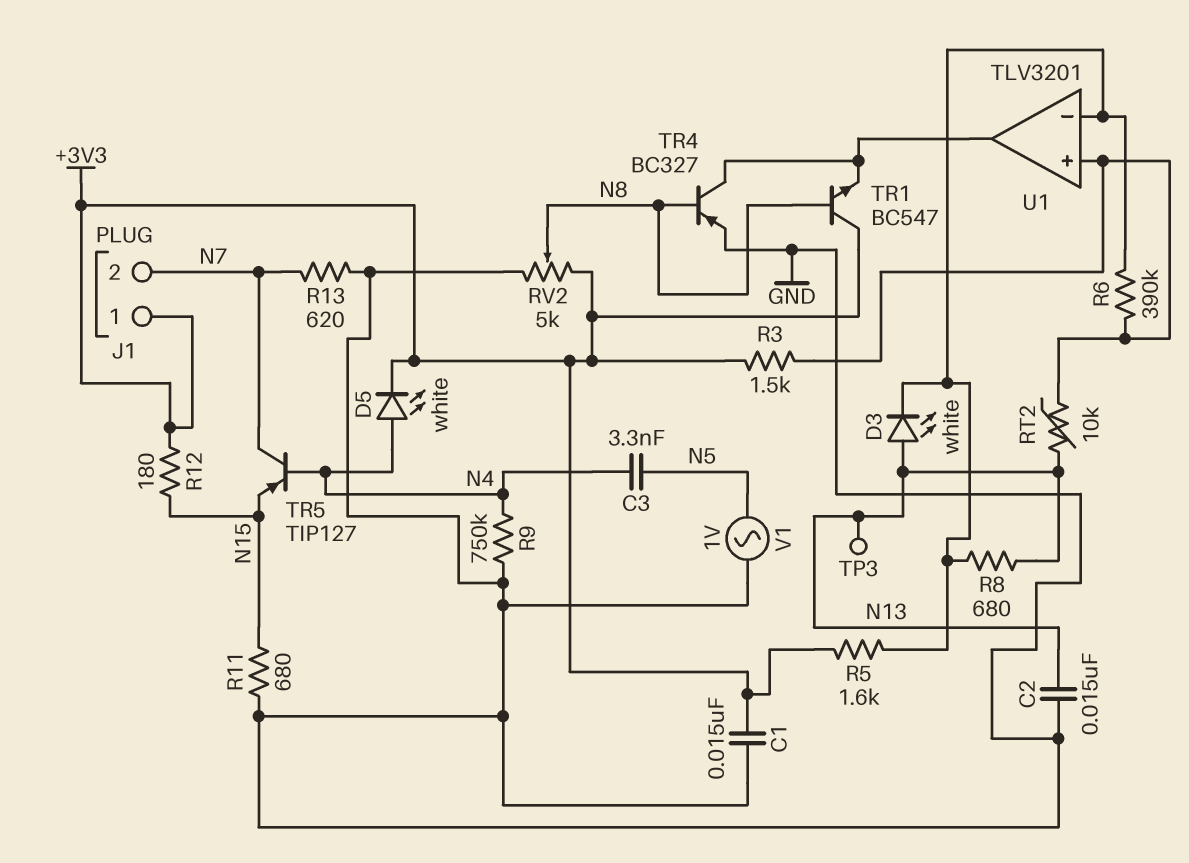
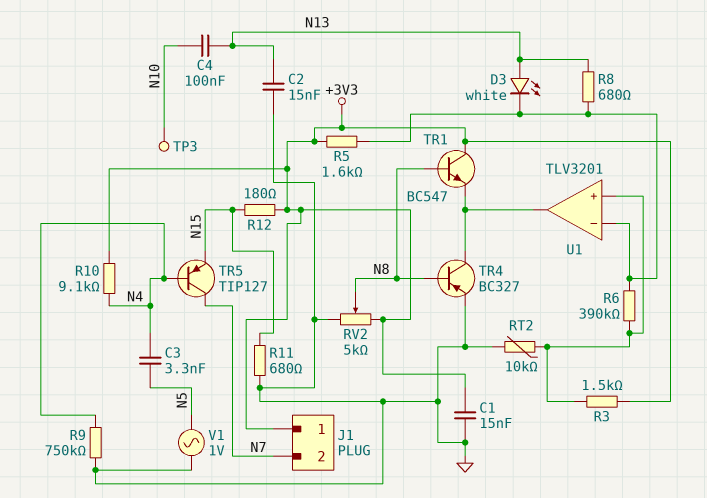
C4: none -> 100nF (N10, N13)
D5: LED white (A N4, K +3V3) -> none
R10: none -> 9.1k (+3V3, N4)
R13: 620 (GND, N7) -> none
RT2: 10k (N13, U1/in+) -> 10k (GND, U1/in+)
TP3: test point (N13) -> test point (N10)

